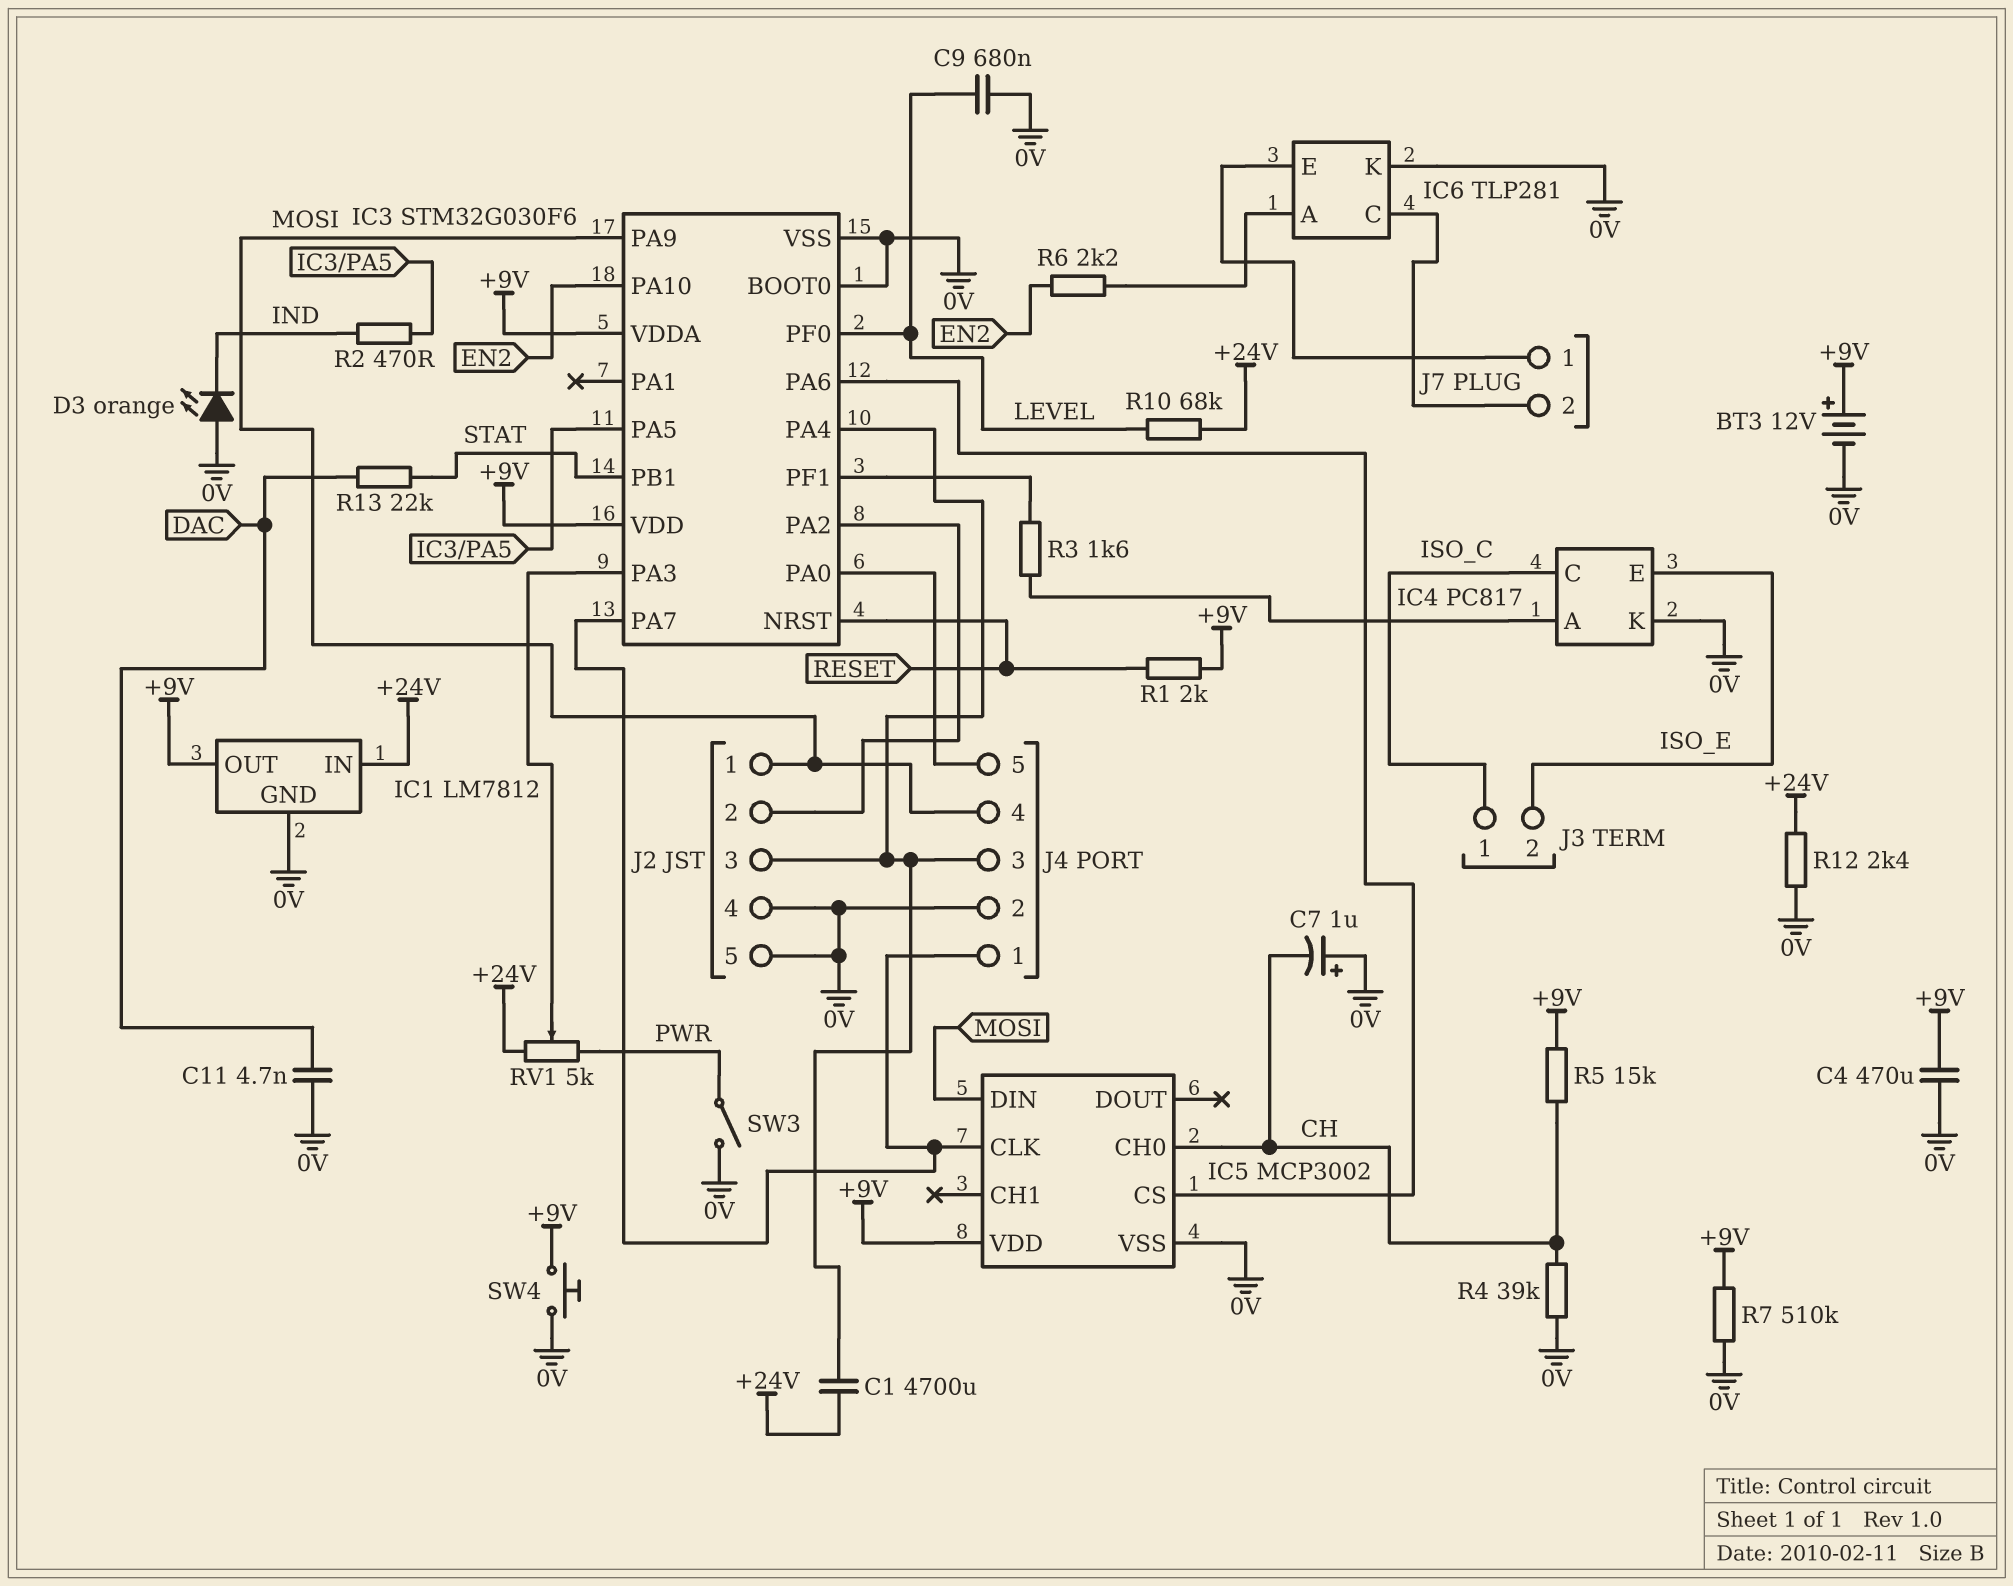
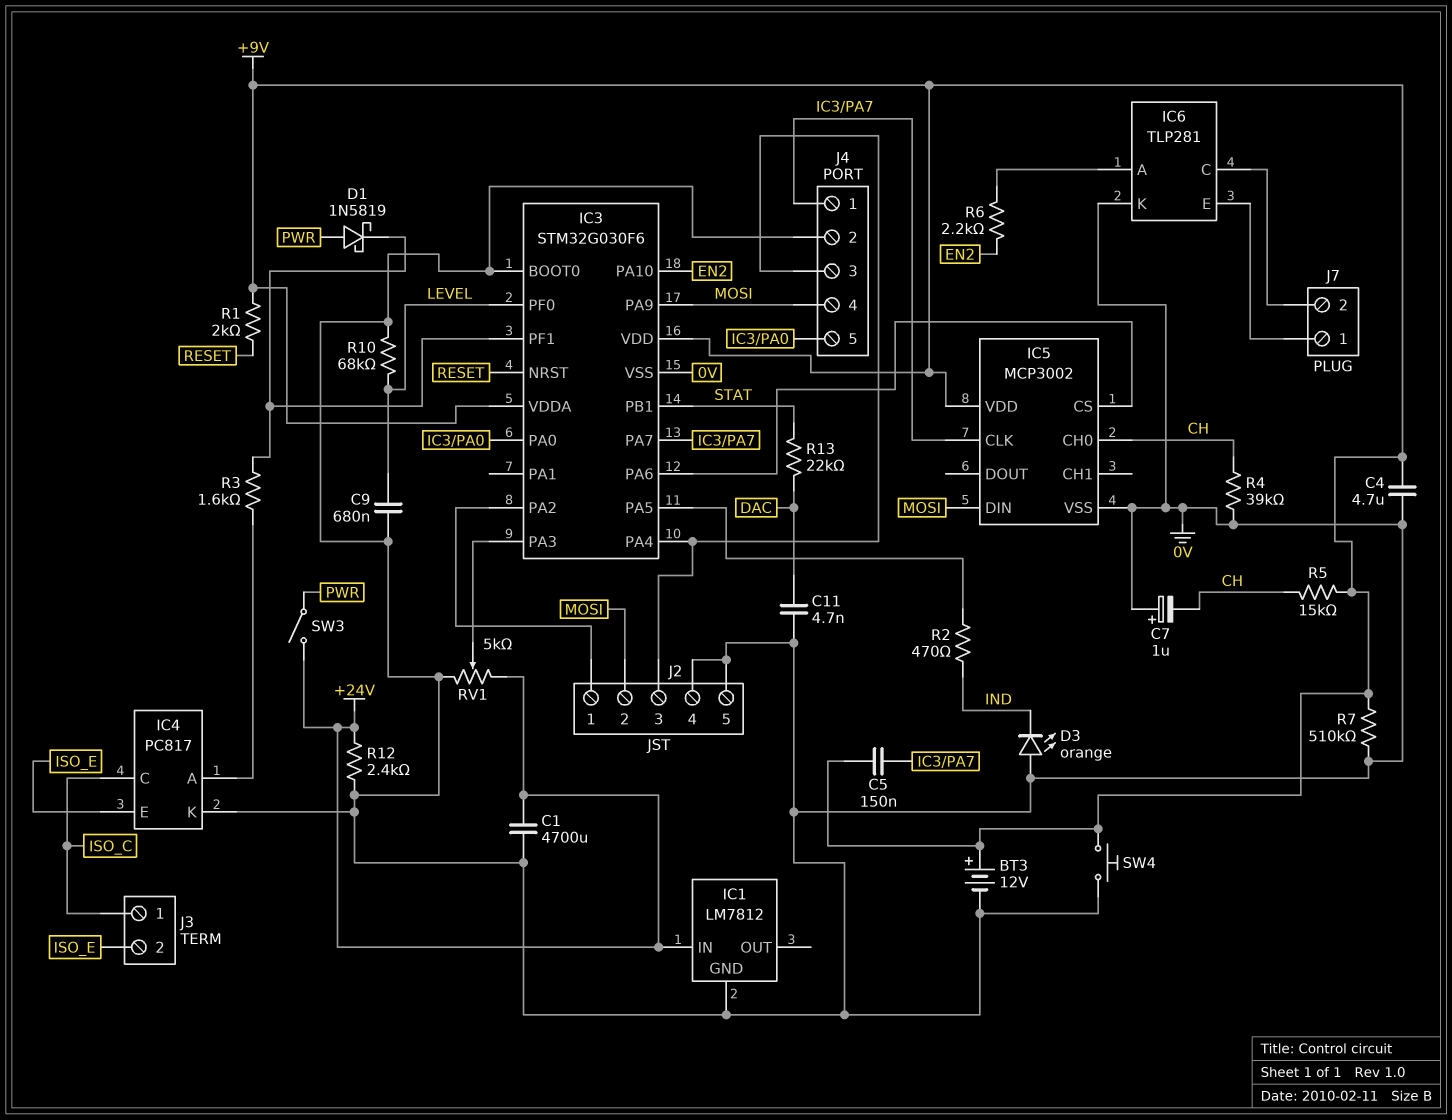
C1: 4700uF (+24V, IC3/PA4) -> 4700uF (+24V, 0V)
C4: 470uF (+9V, 0V) -> 4.7uF (+9V, 0V)
C5: none -> 150nF (+9V, IC3/PA7)
D1: none -> schottky 1N5819 (A PWR, K IC3/PF1)
IC1 pin OUT: +9V -> none
J2 pin 1: MOSI -> IC3/PA2
J2 pin 2: IC3/PA2 -> MOSI
R10: 68k (+24V, LEVEL) -> 68k (0V, LEVEL)
RV1: 5k (+24V, PWR, wiper IC3/PA3) -> 5k (+24V, 0V, wiper IC3/PA3)
SW3: switch (0V, PWR) -> switch (+24V, PWR)

